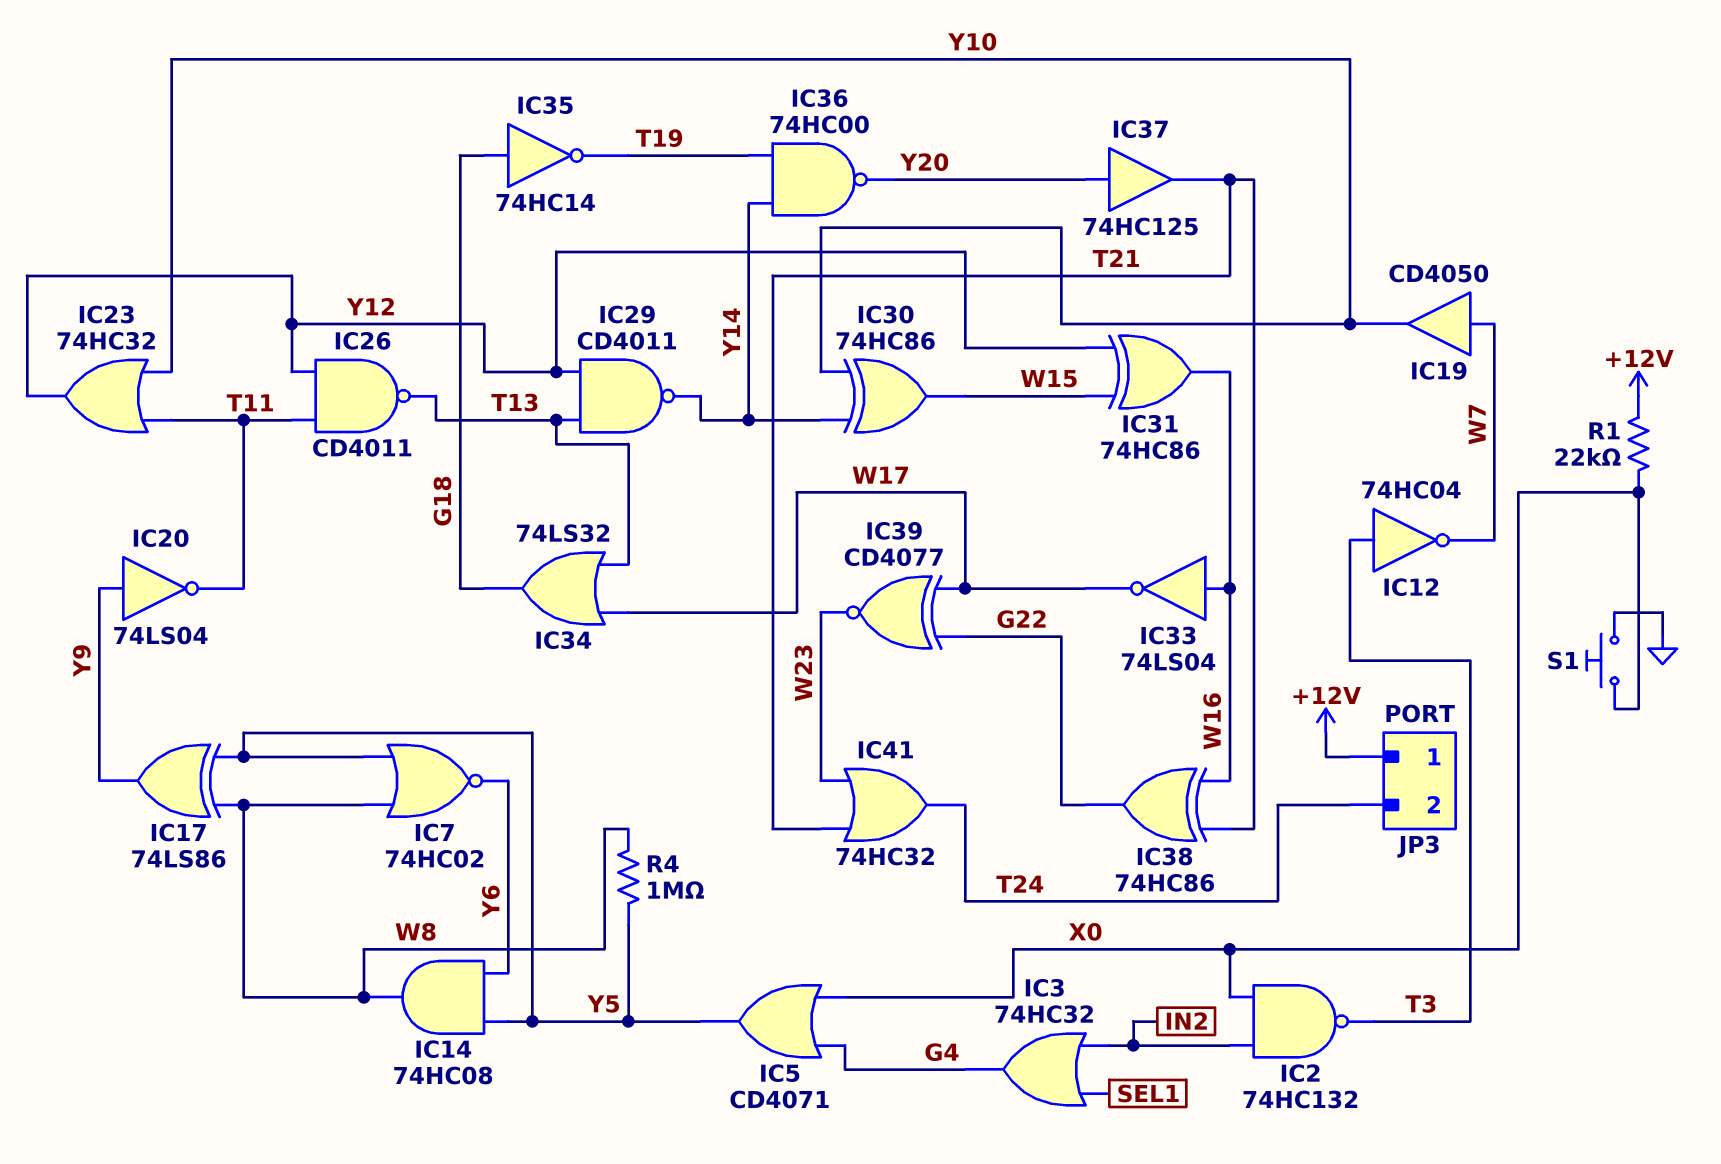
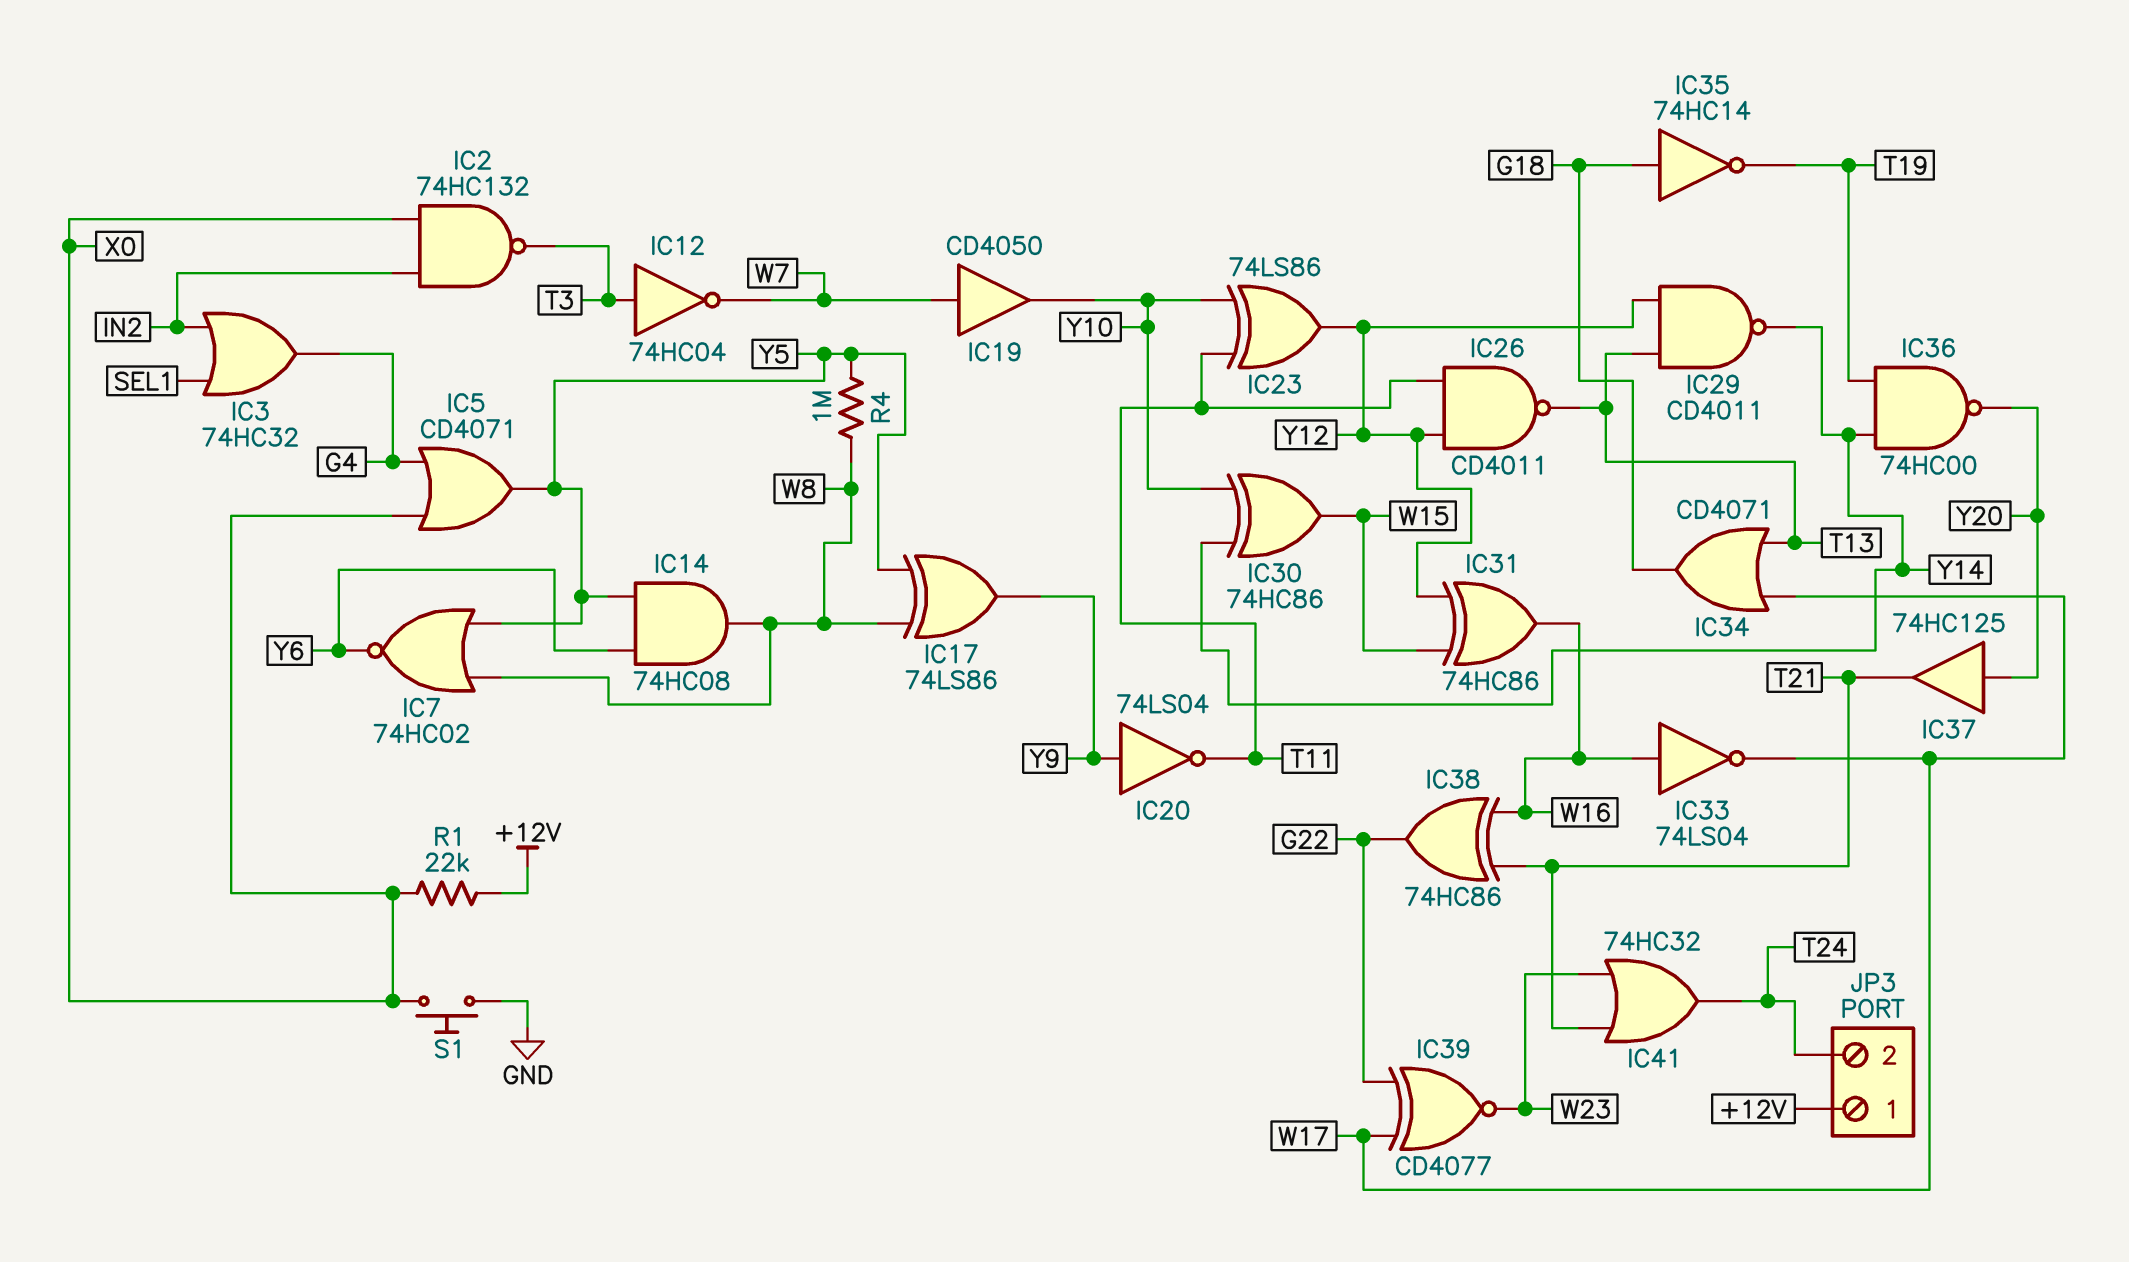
IC23: OR 74HC32 (in T11, in Y10, out Y12) -> XOR 74LS86 (in T11, in Y10, out Y12)
IC34: OR 74LS32 (in T13, in W17, out G18) -> OR CD4071 (in T13, in W17, out G18)

